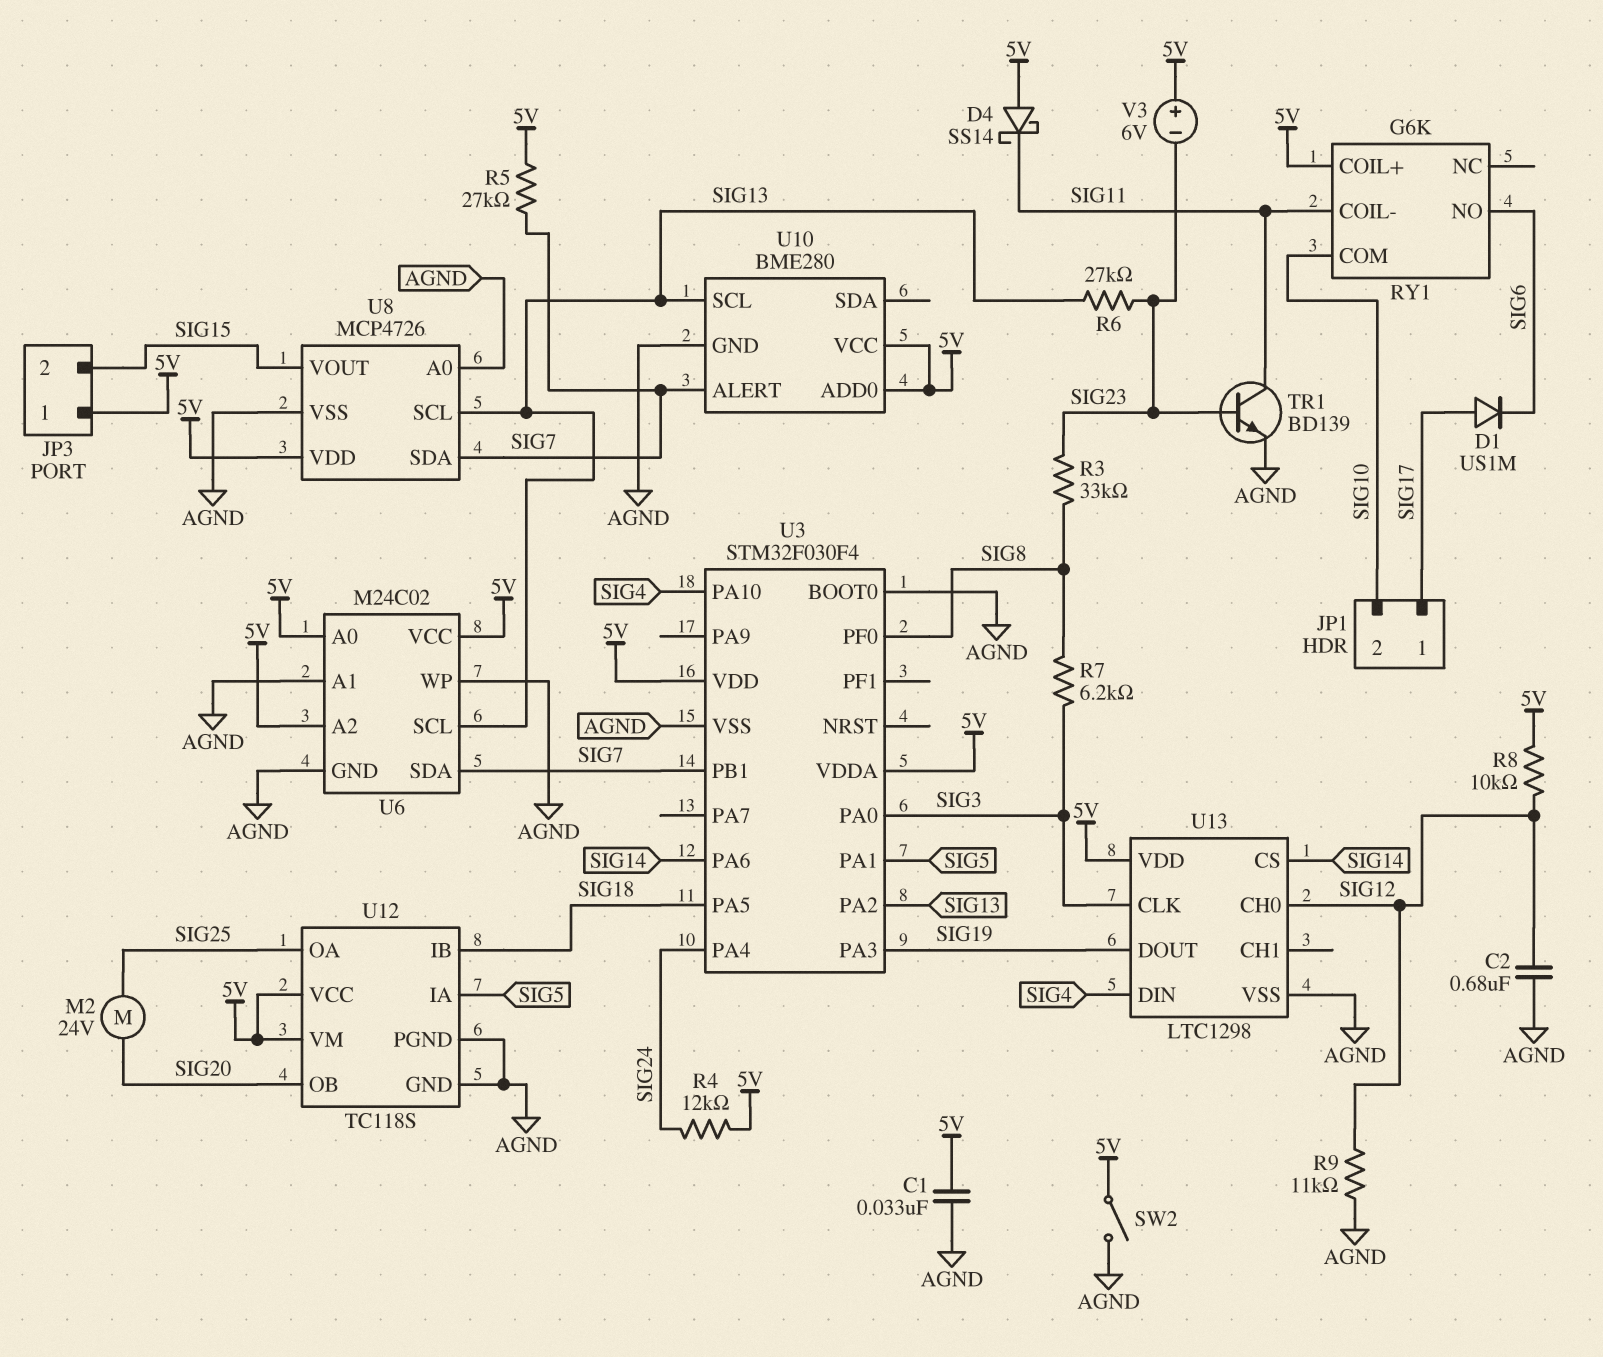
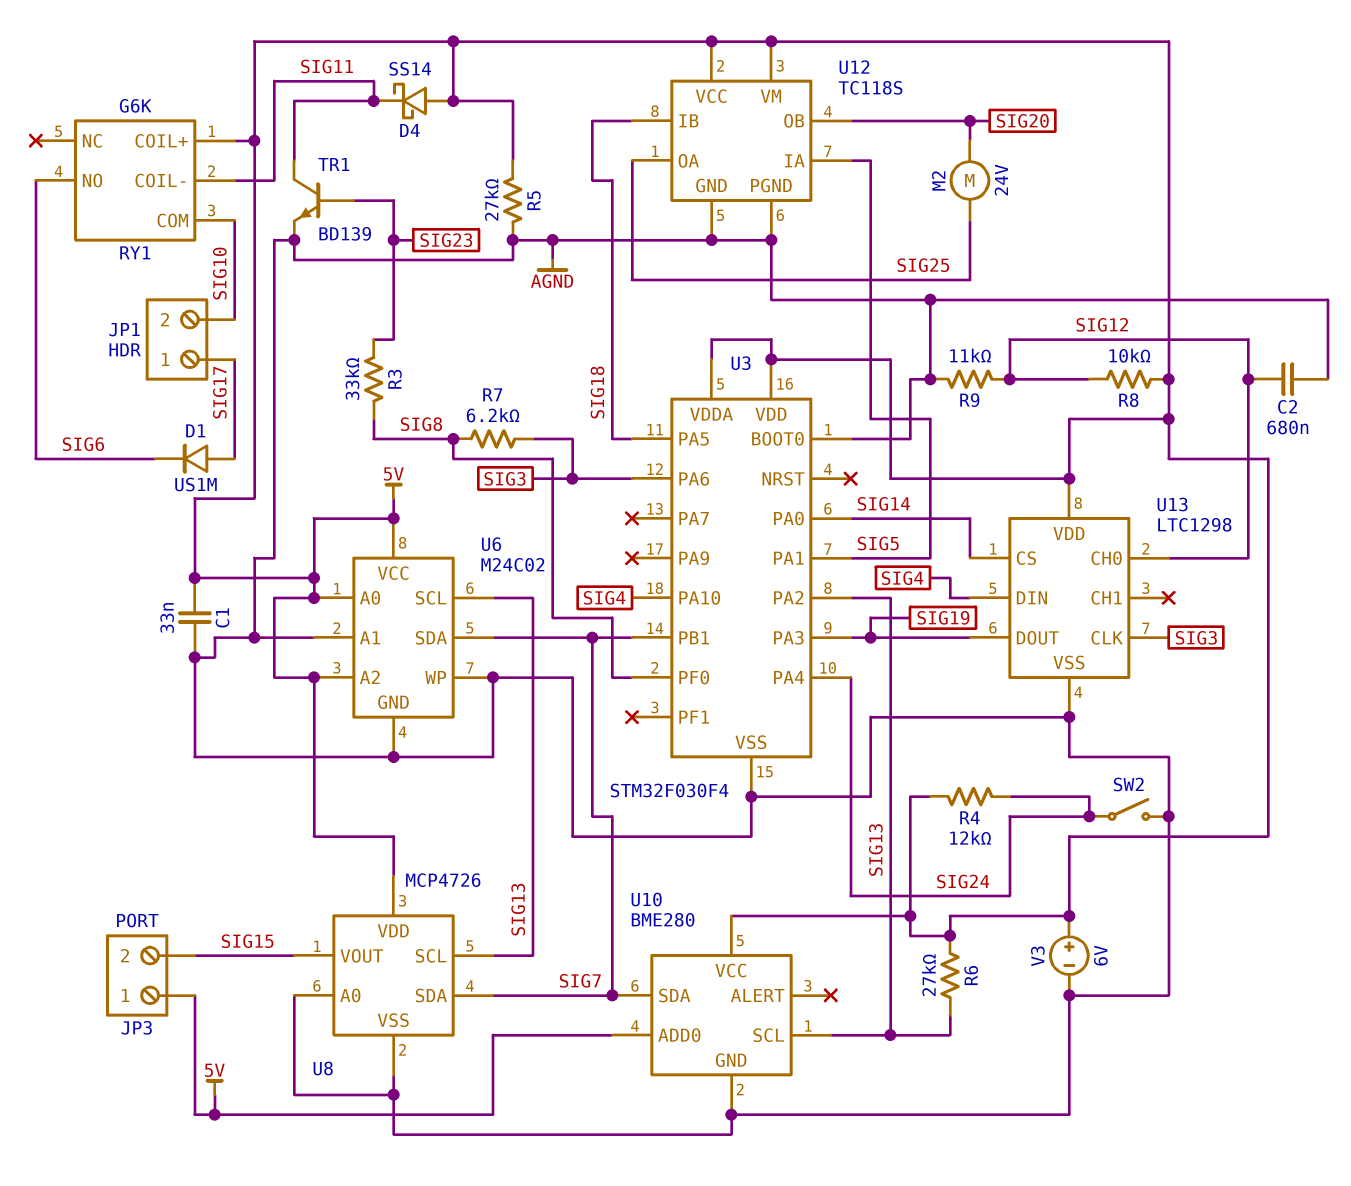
R5: 27k (5V, SIG7) -> 27k (5V, AGND)
R6: 27k (SIG13, SIG23) -> 27k (5V, SIG13)
SW2: switch (5V, AGND) -> switch (AGND, SIG24)
U3 pin PA0: SIG3 -> SIG14
U3 pin PA6: SIG14 -> SIG3
U10 pin ALERT: SIG7 -> none
U10 pin SDA: none -> SIG7
V3: 6V (plus 5V, minus SIG23) -> 6V (plus 5V, minus AGND)

